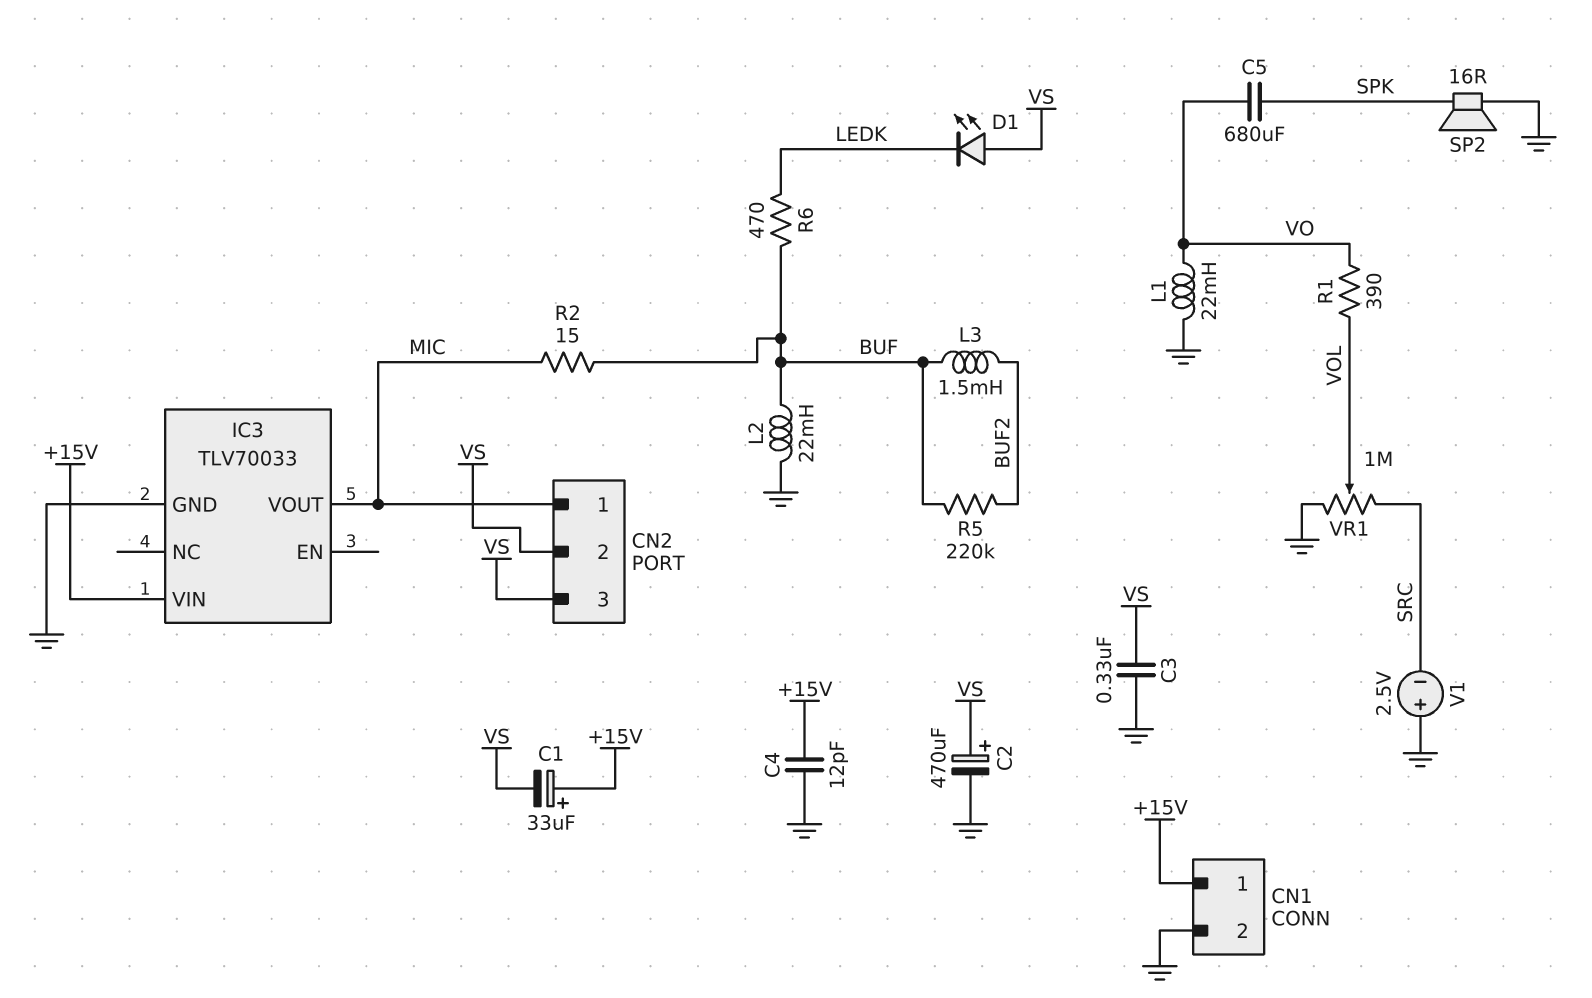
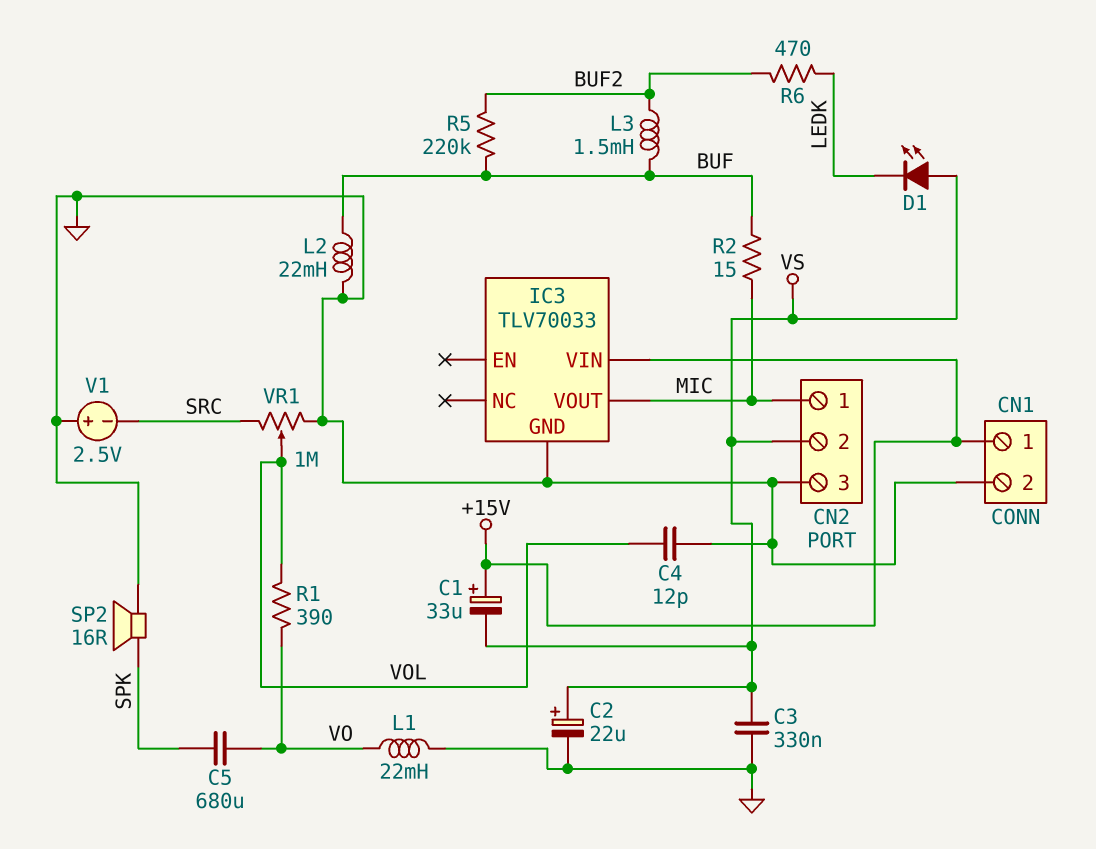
C2: 470uF (plus VS, minus GND) -> 22uF (plus VS, minus GND)
C4: 12pF (+15V, GND) -> 12pF (GND, VOL)
CN2 pin 3: VS -> GND
R6: 470 (BUF, LEDK) -> 470 (BUF2, LEDK)

